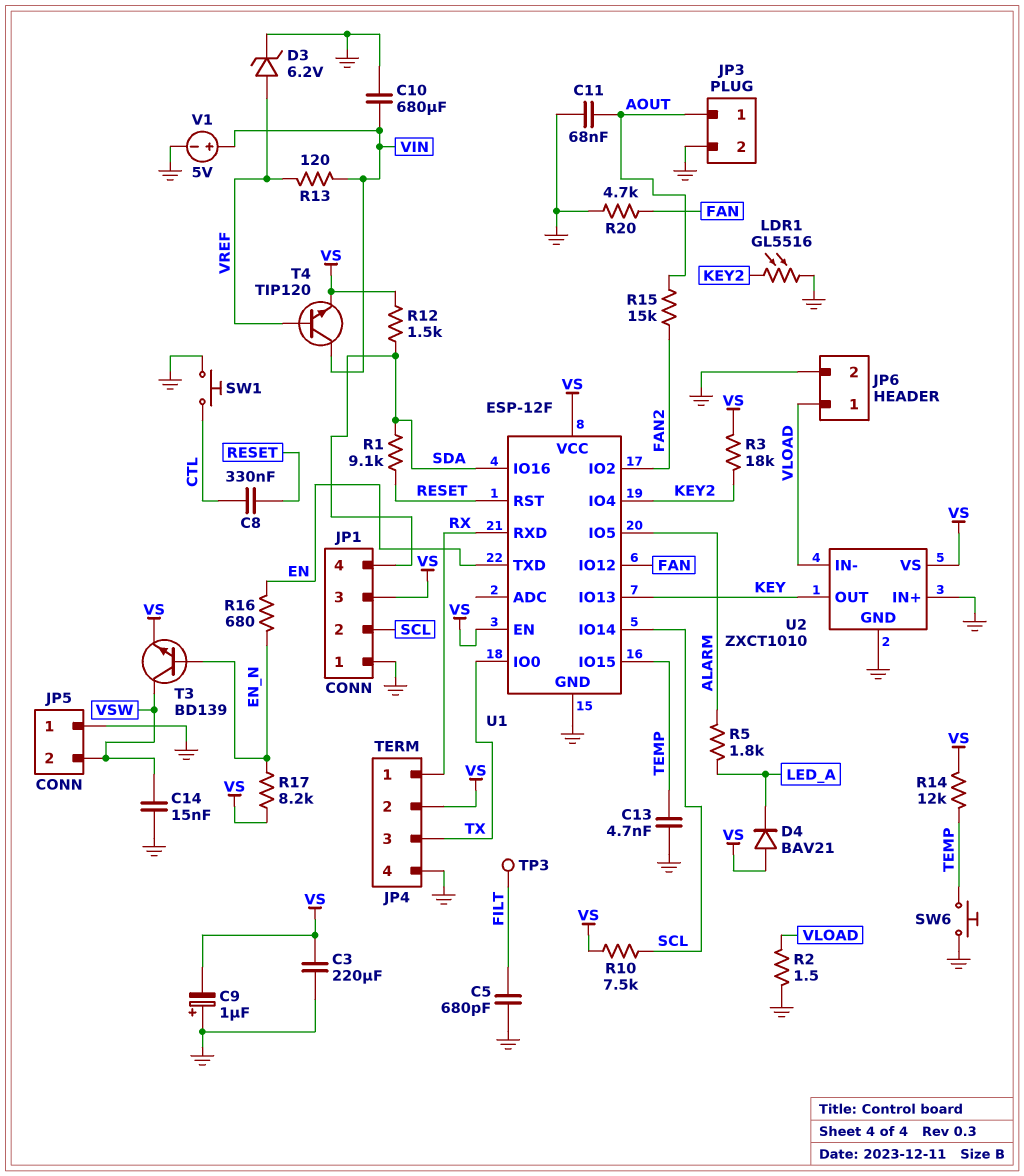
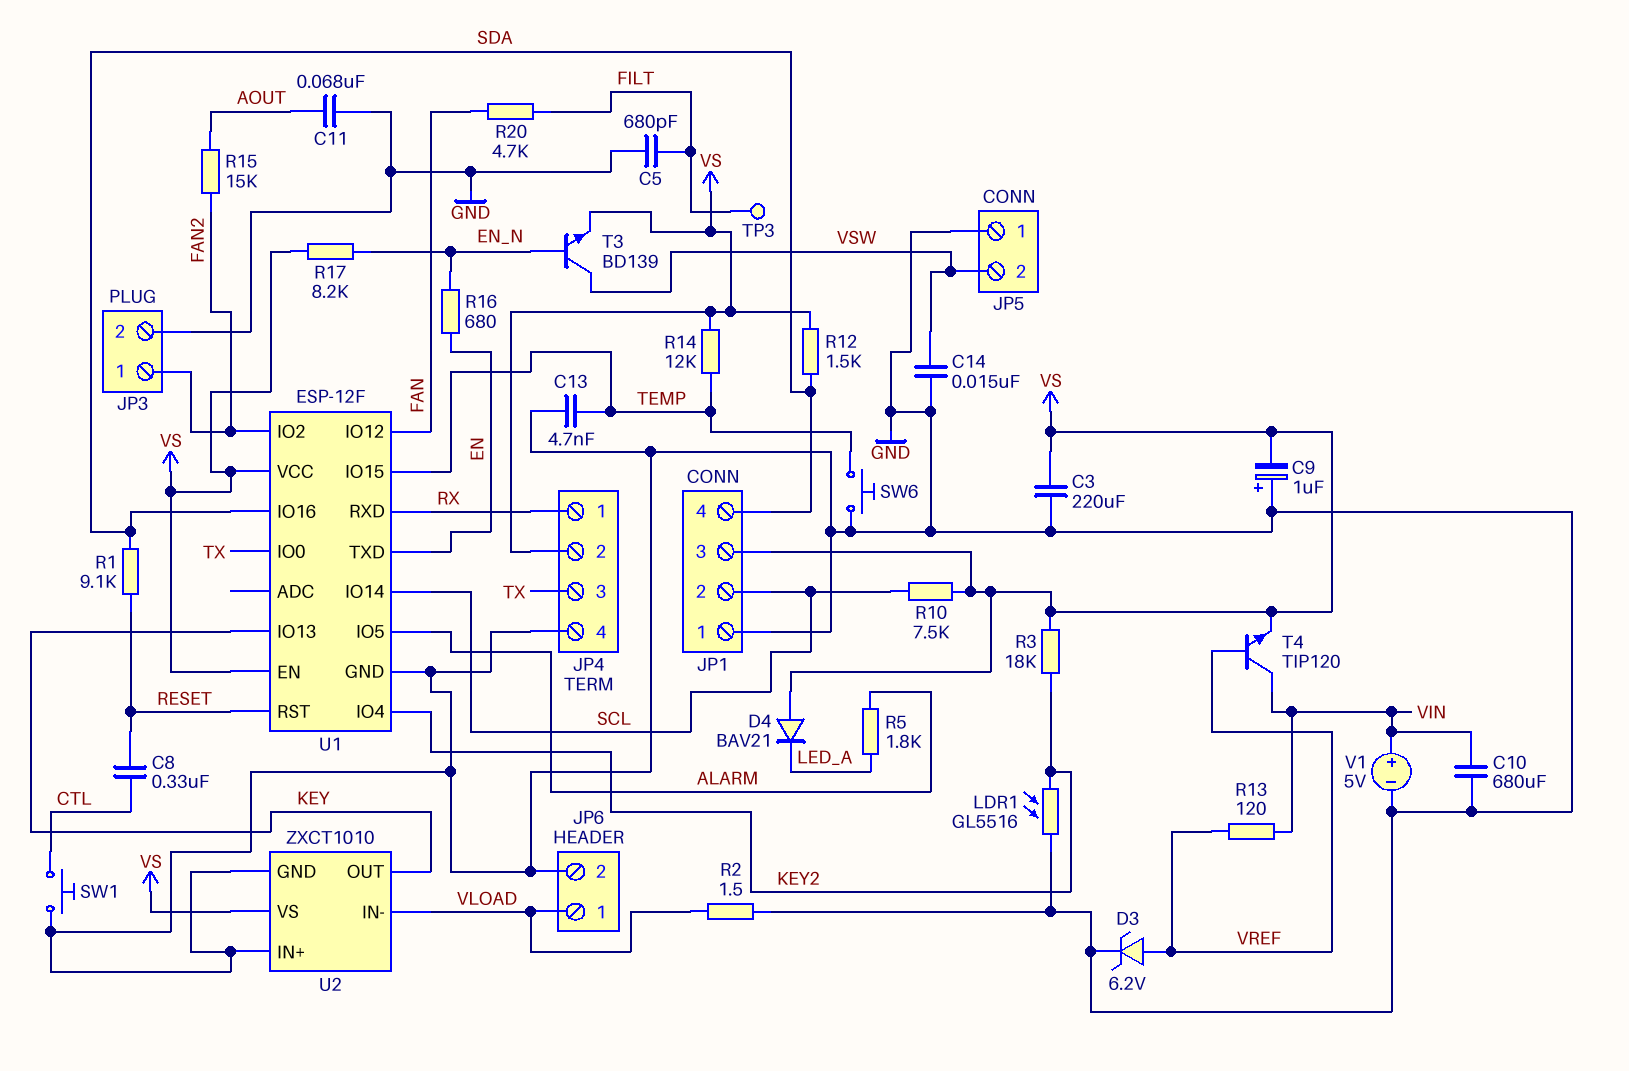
JP3 pin 1: AOUT -> FAN2
R20: 4.7k (FAN, GND) -> 4.7k (FAN, FILT)

